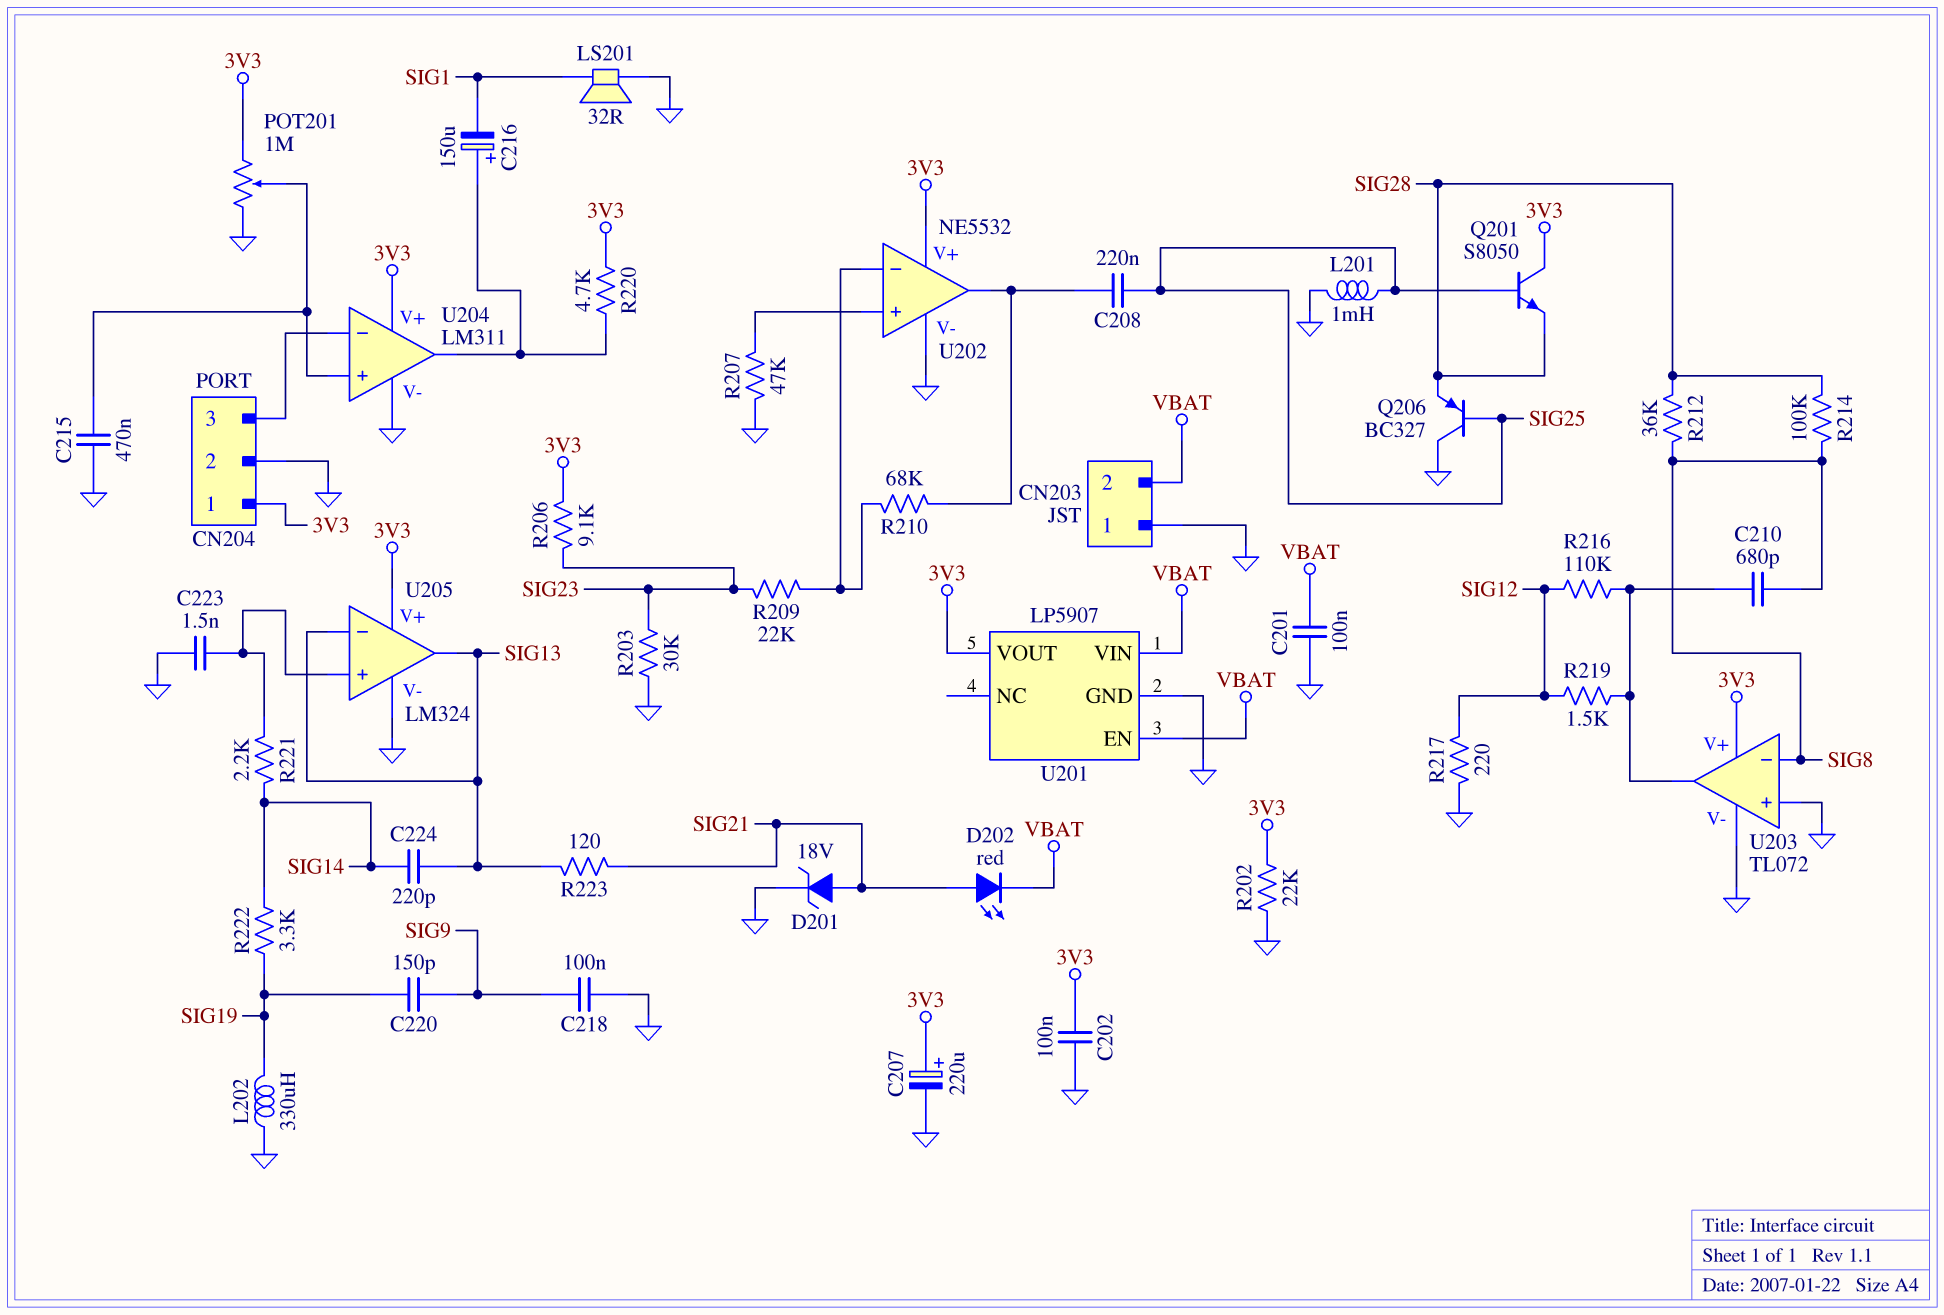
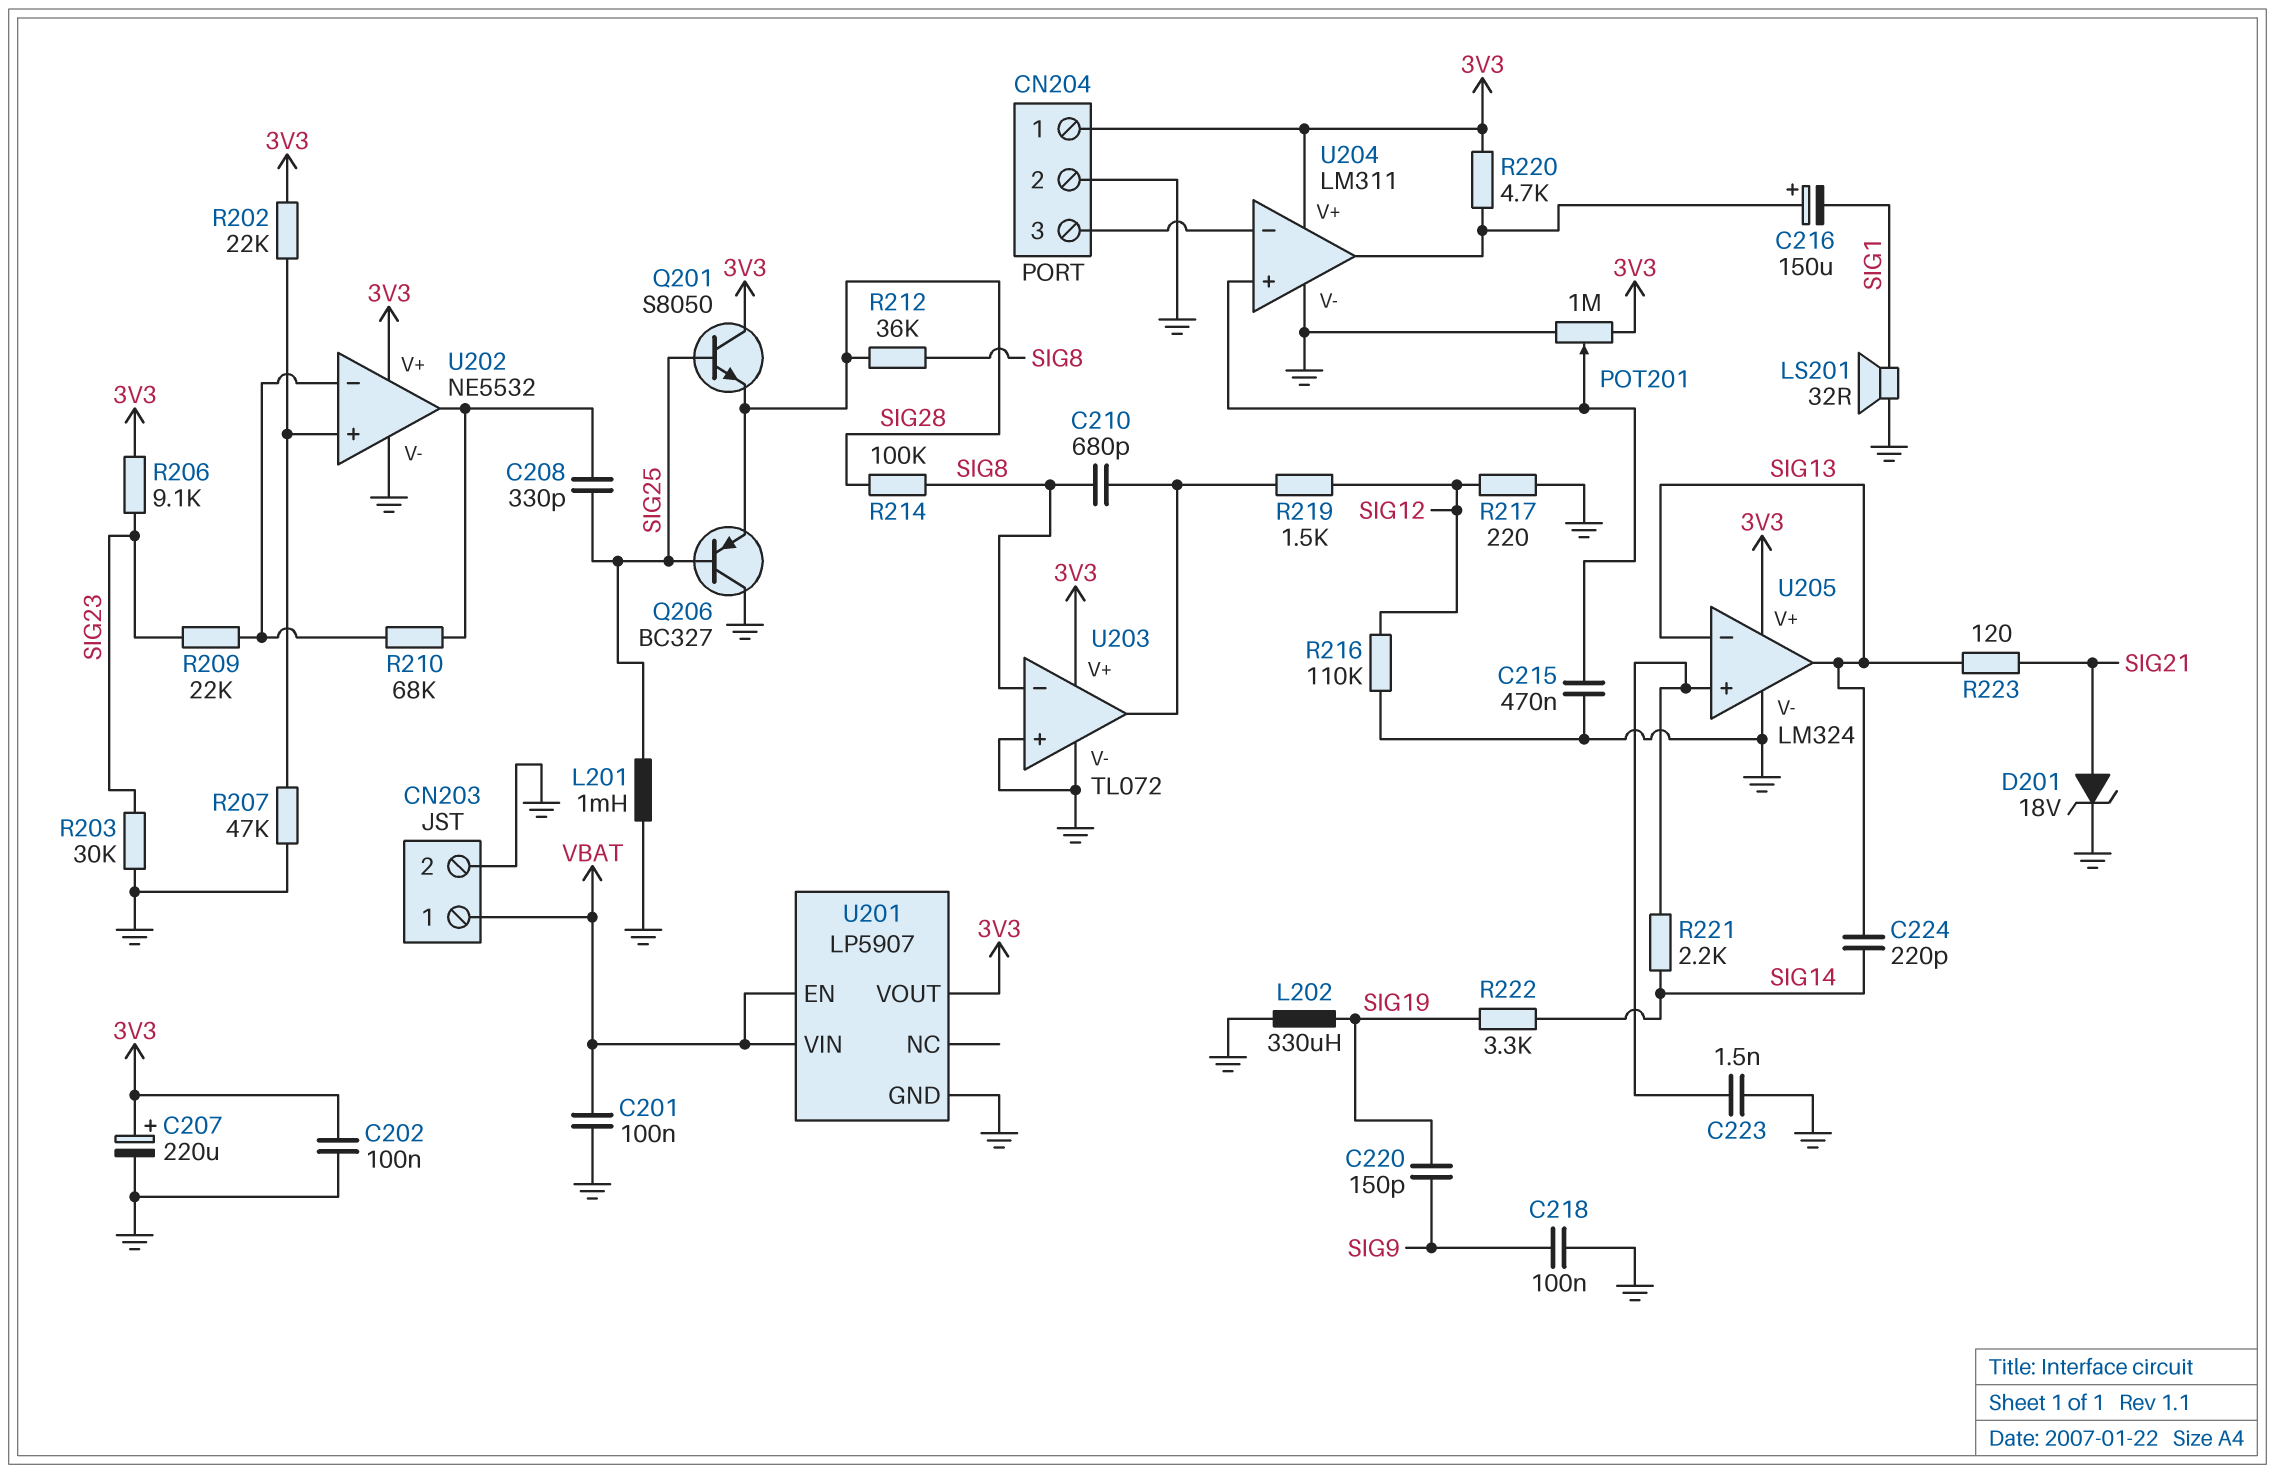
C208: 220nF (SIG25, U202/out) -> 330pF (SIG25, U202/out)
CN203 pin 1: GND -> VBAT
CN203 pin 2: VBAT -> GND
D202: LED red (A SIG21, K VBAT) -> none
R202: 22k (3V3, GND) -> 22k (3V3, U202/in+)
R216: 110k (SIG12, U203/out) -> 110k (GND, SIG12)

